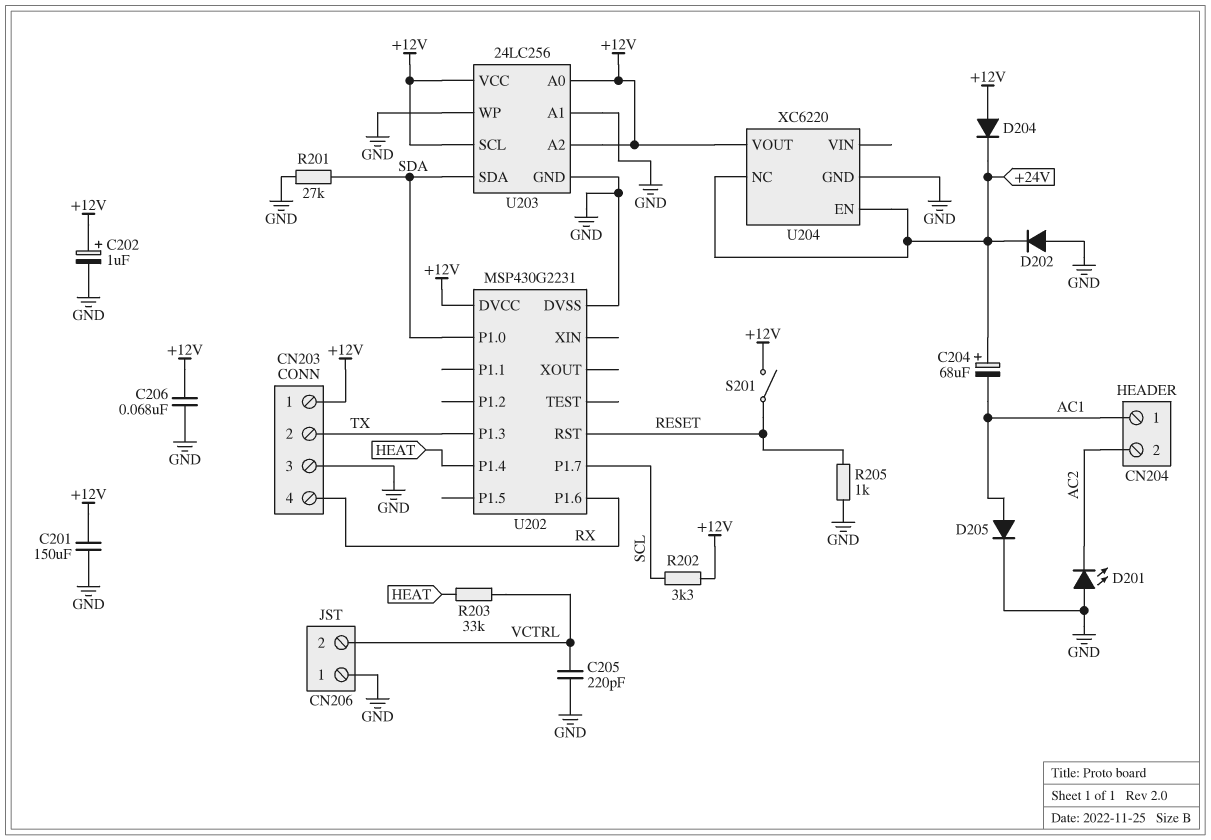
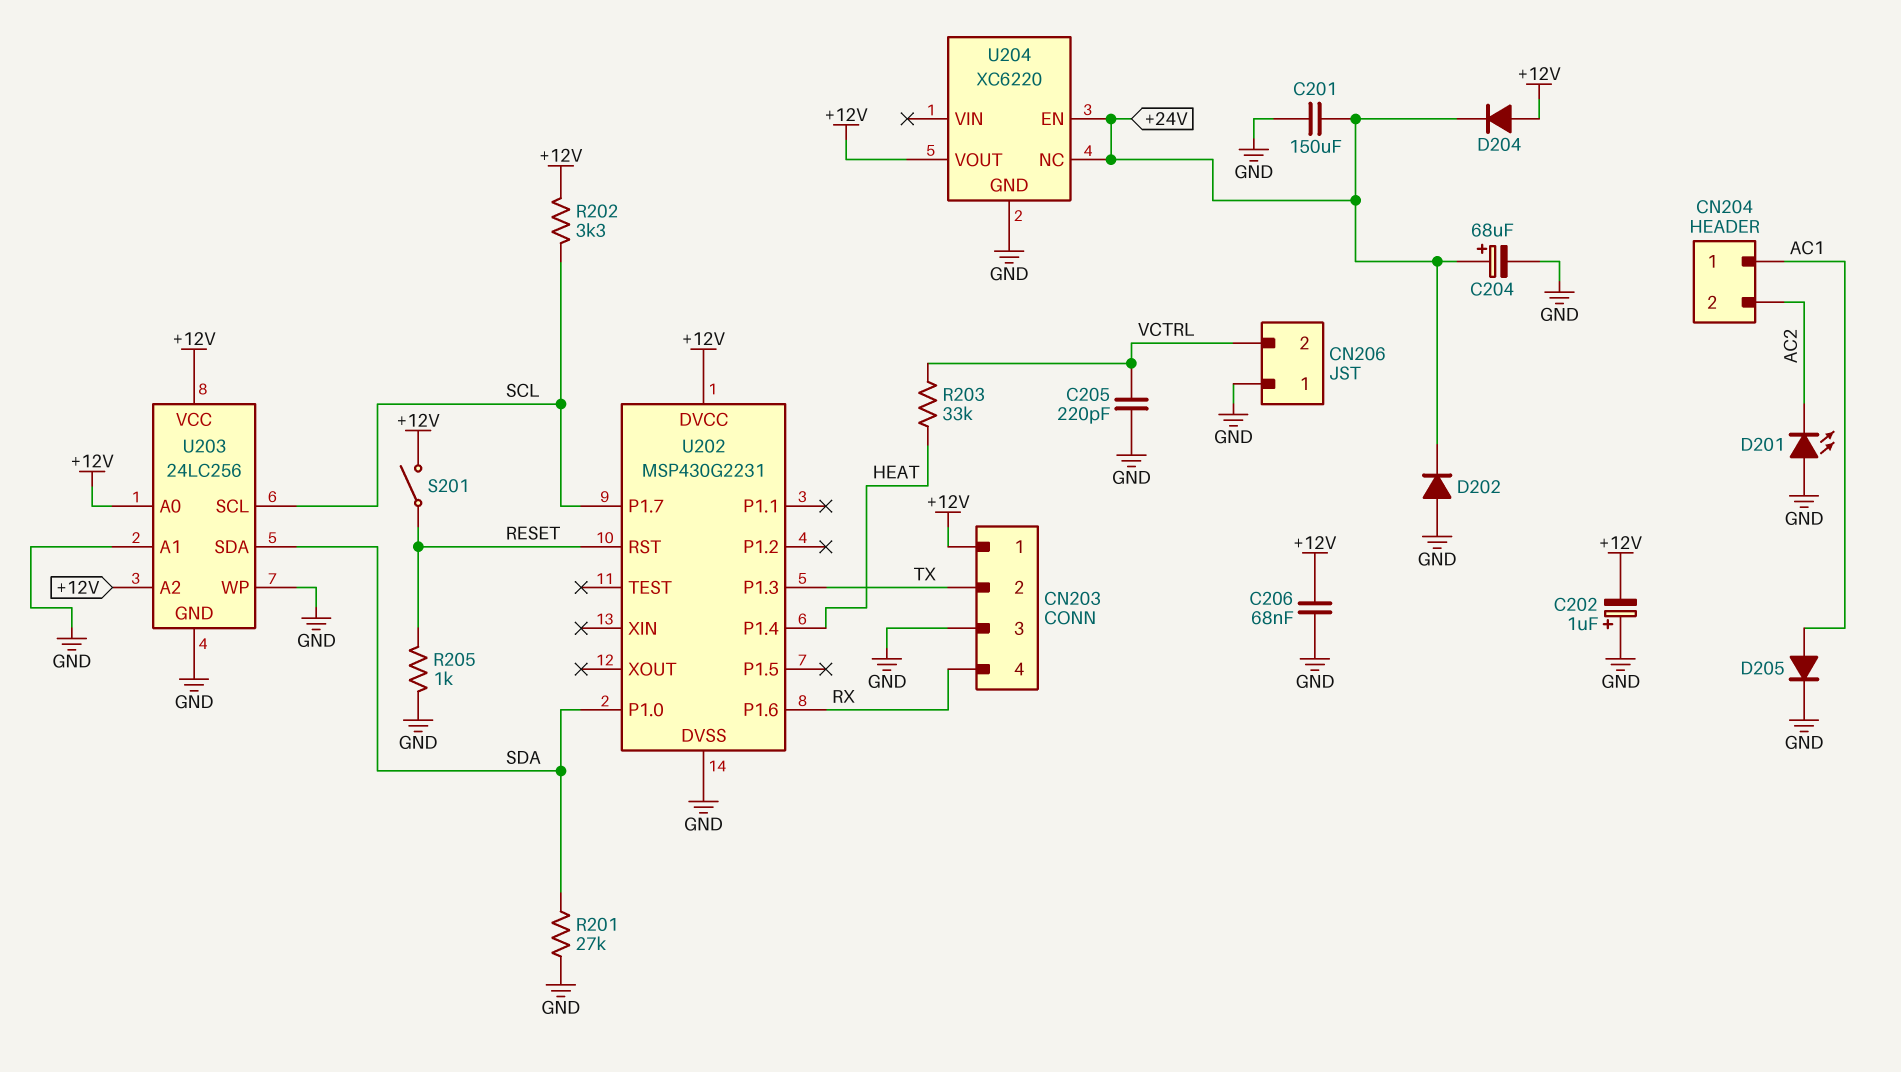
C201: 150uF (+12V, GND) -> 150uF (+24V, GND)
C202: 1uF (plus +12V, minus GND) -> 1uF (plus GND, minus +12V)
C204: 68uF (plus +24V, minus AC1) -> 68uF (plus +24V, minus GND)
U203 pin SCL: +12V -> SCL

